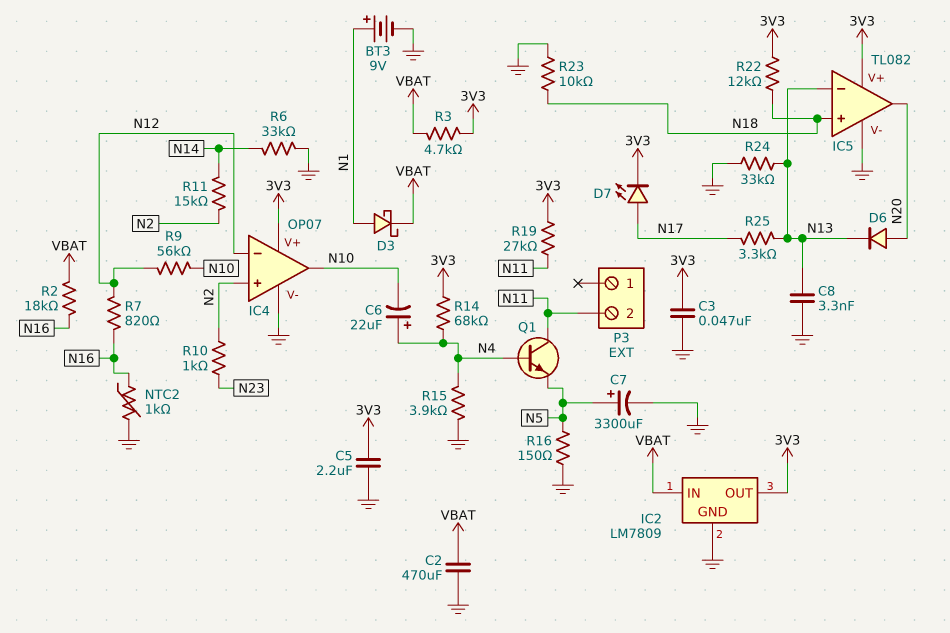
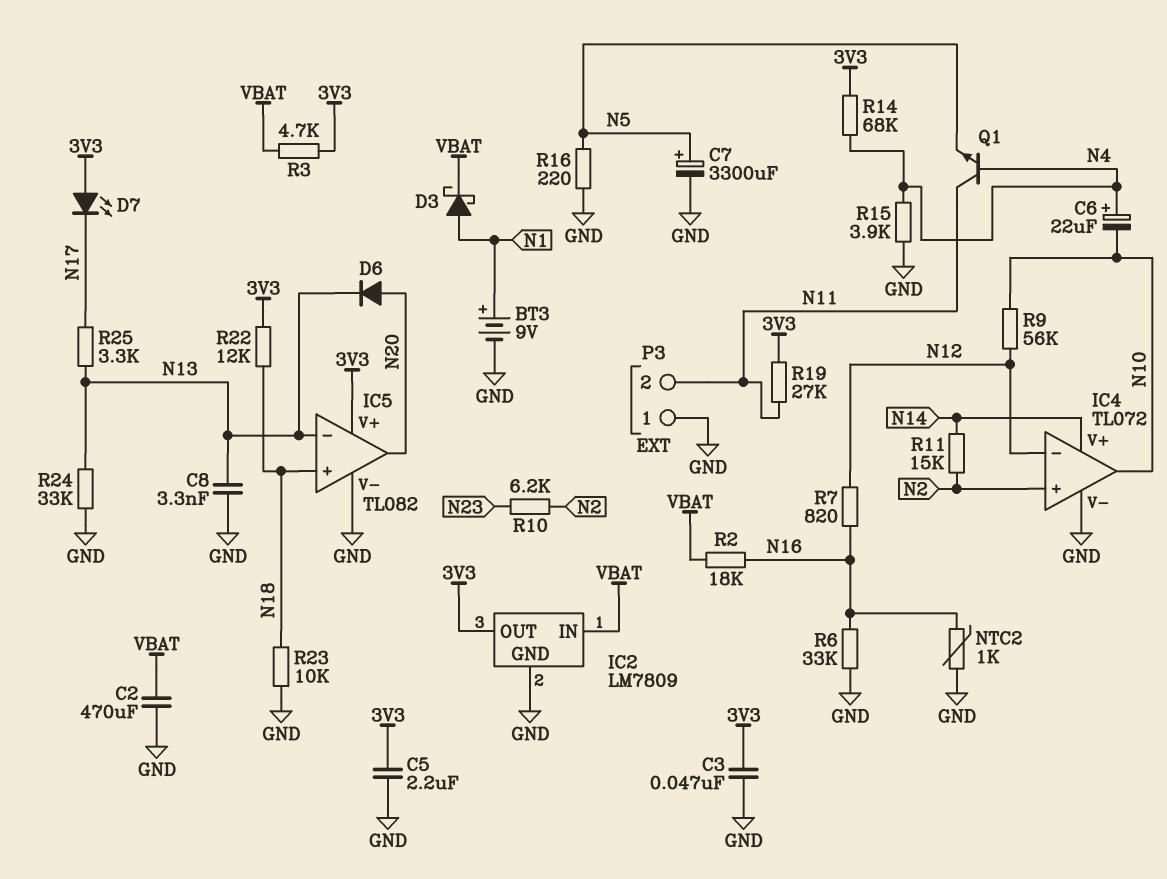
D7: LED (A N17, K 3V3) -> LED (A 3V3, K N17)
IC4: OP07 -> TL072
IC4 pin V+: 3V3 -> N14
P3 pin 1: none -> GND
R6: 33k (GND, N14) -> 33k (GND, N16)
R10: 1k (N2, N23) -> 6.2k (N2, N23)
R16: 150 (GND, N5) -> 220 (GND, N5)

